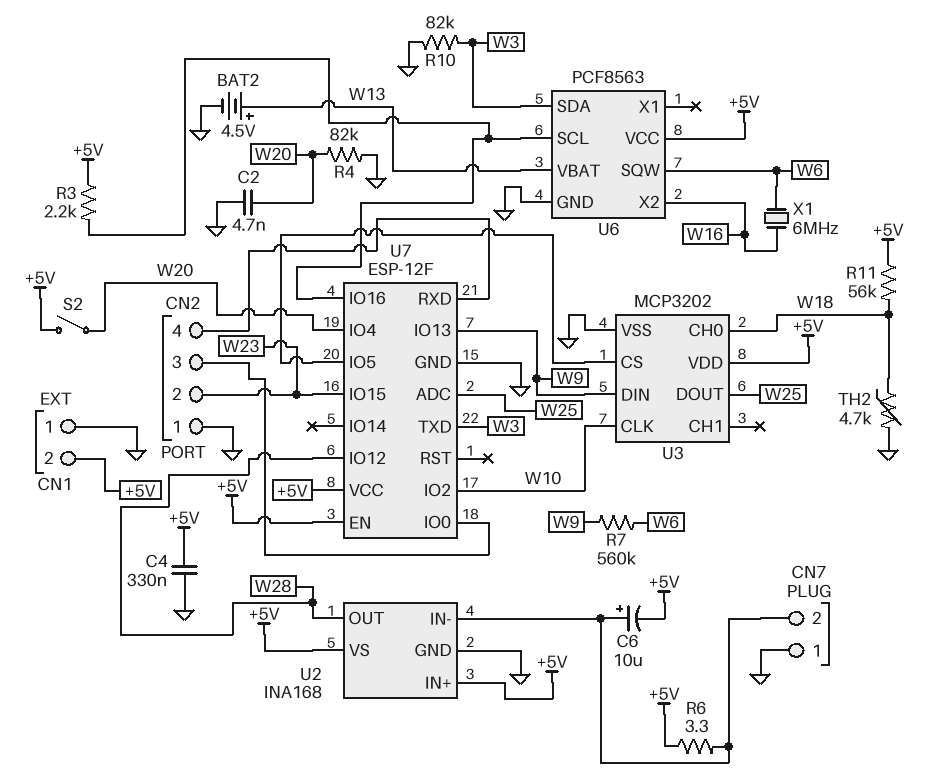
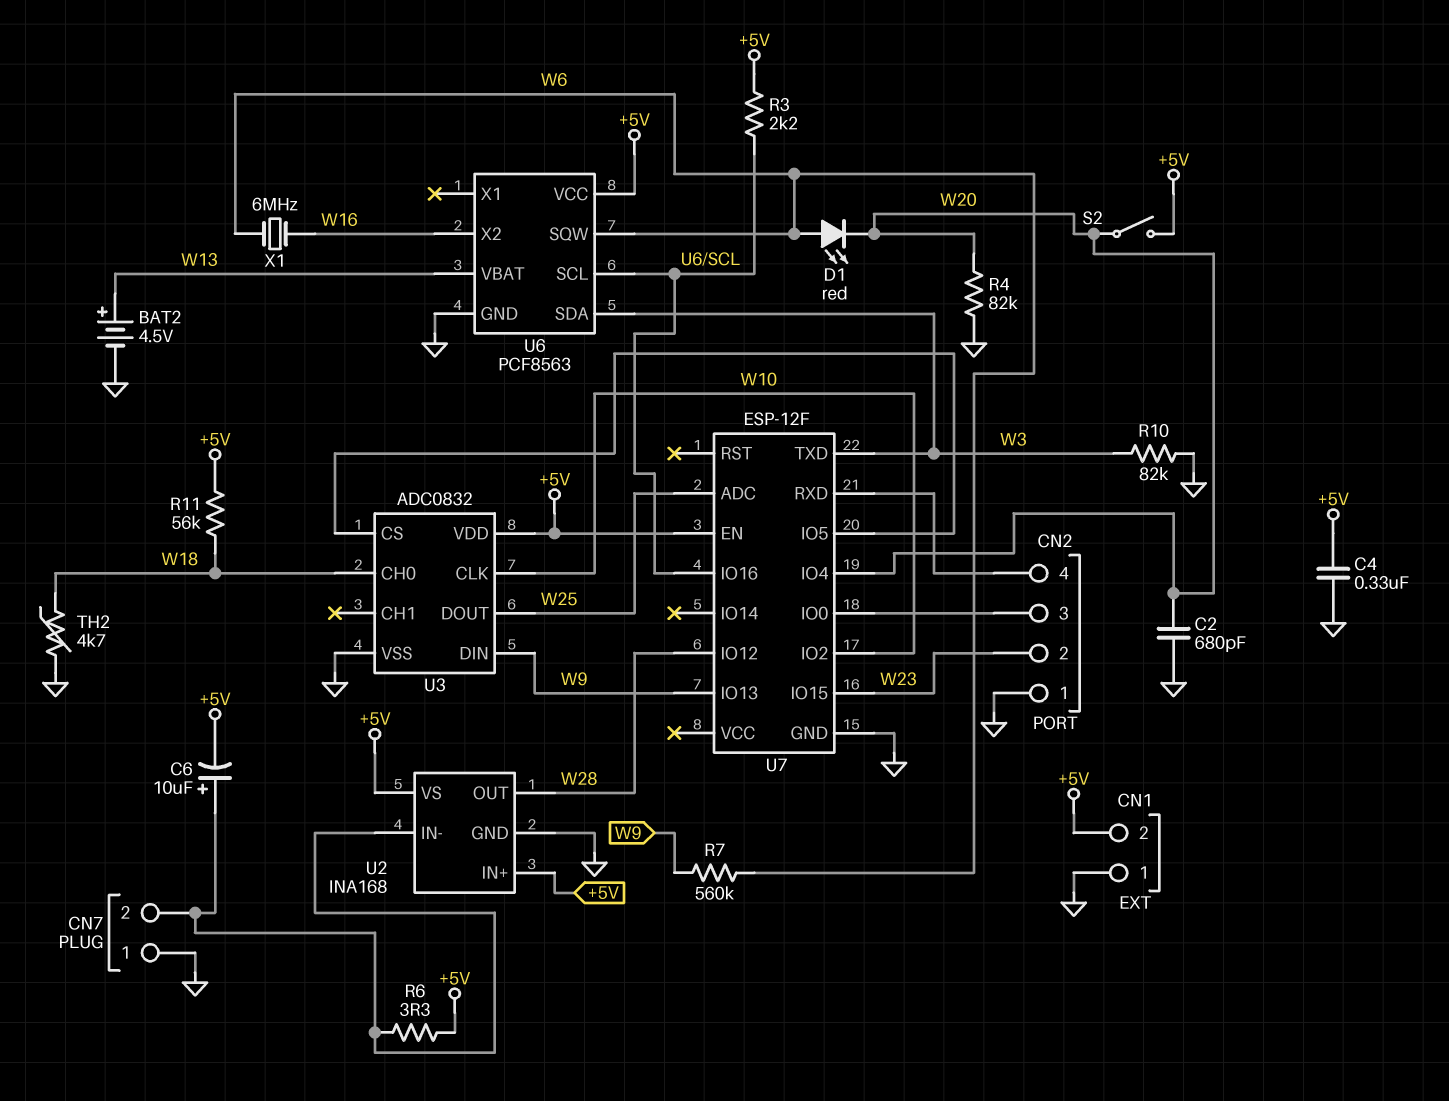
C2: 4.7nF (GND, W20) -> 680pF (GND, W20)
D1: none -> LED red (A W6, K W20)
U3: MCP3202 -> ADC0832
U7 pin VCC: +5V -> none

